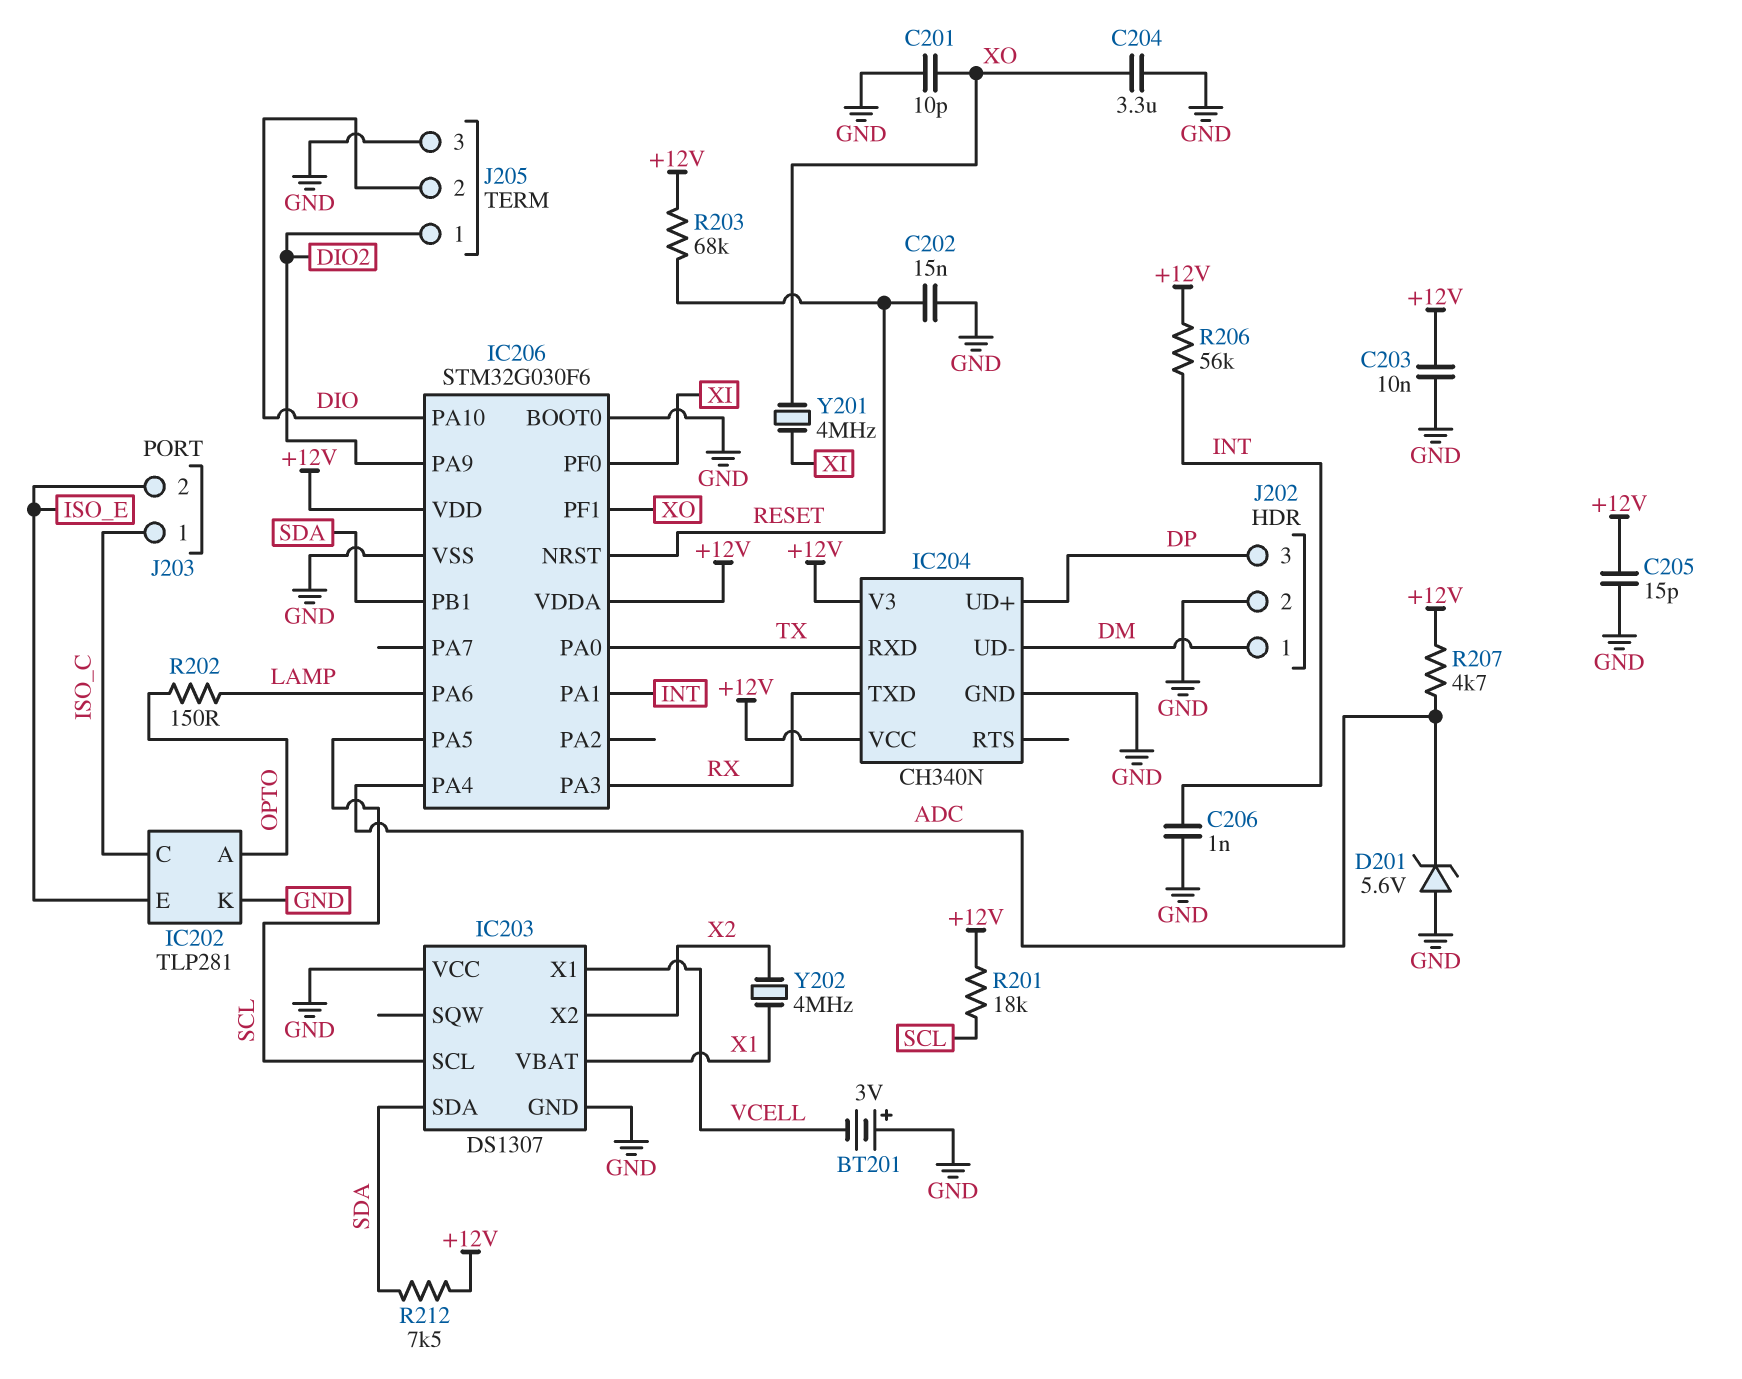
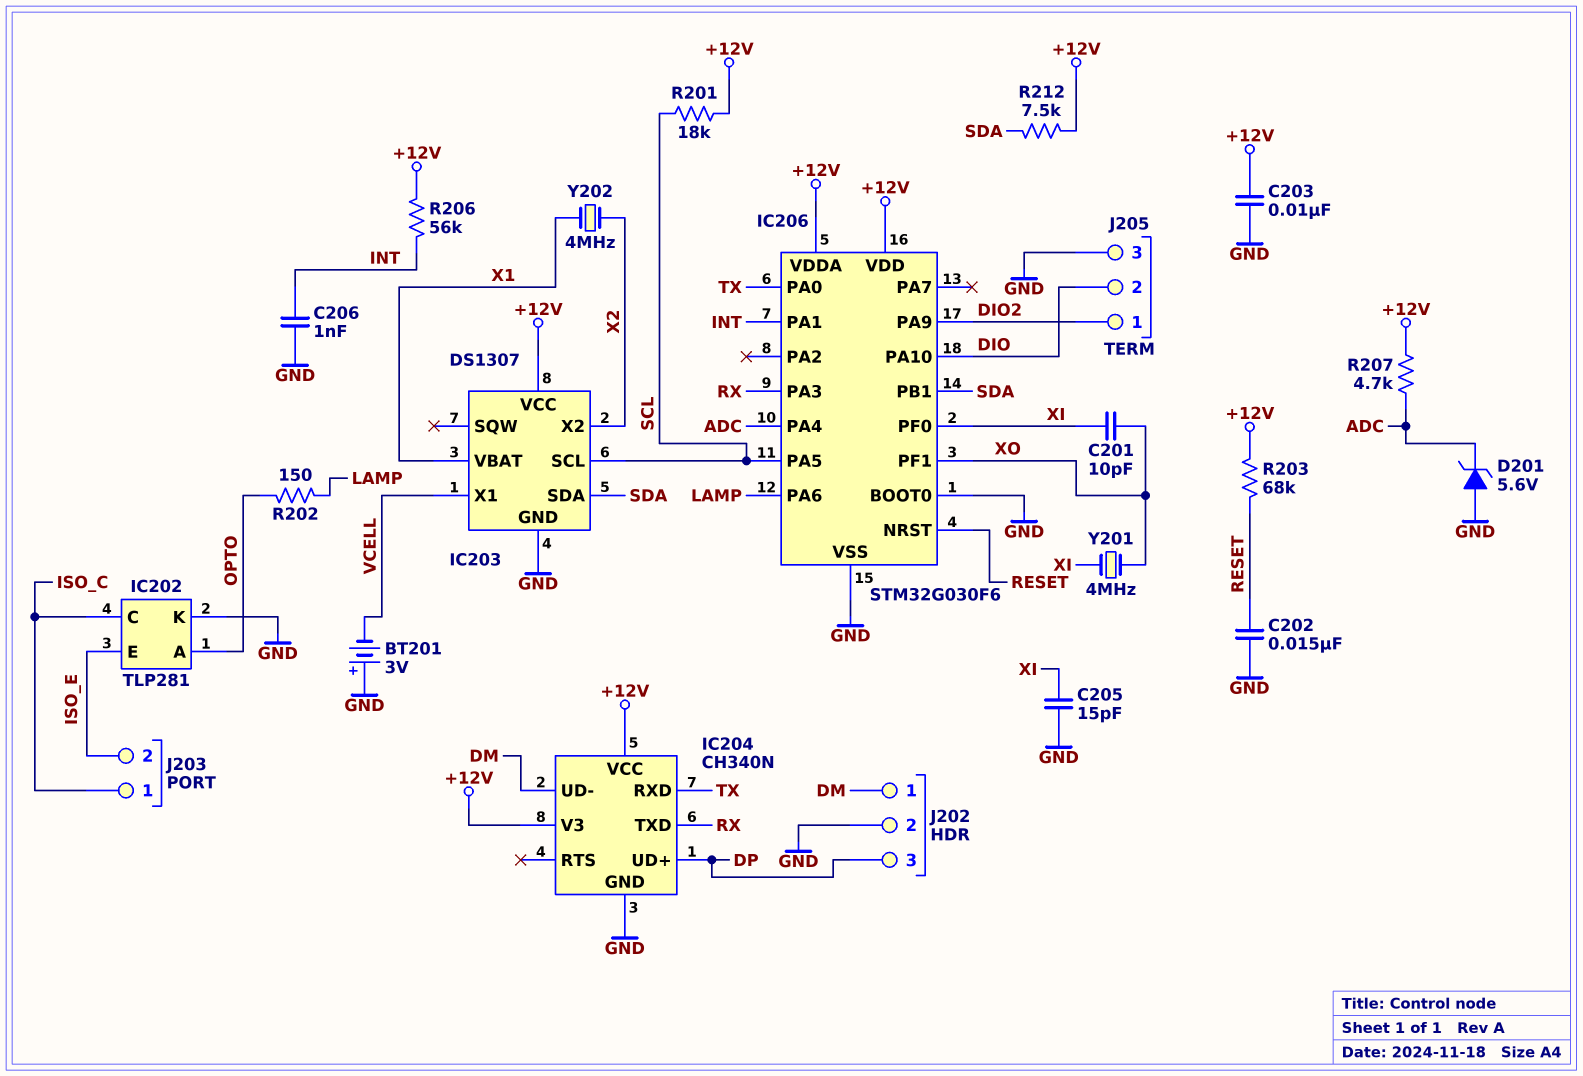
C201: 10pF (GND, XO) -> 10pF (XI, XO)
C204: 3.3uF (GND, XO) -> none
C205: 15pF (+12V, GND) -> 15pF (GND, XI)
IC203 pin VCC: GND -> +12V

